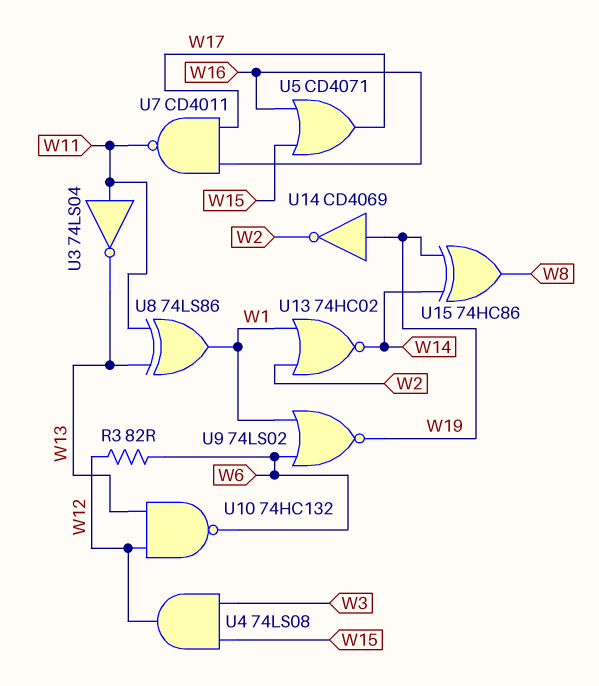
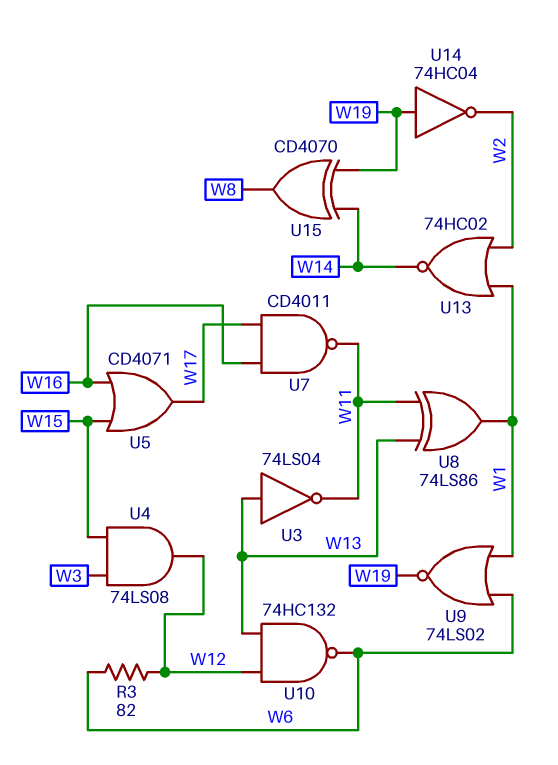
U3: NOT 74LS04 (in W11, out W13) -> NOT 74LS04 (in W13, out W11)
U14: NOT CD4069 (in W19, out W2) -> NOT 74HC04 (in W19, out W2)
U15: XOR 74HC86 (in W14, in W19, out W8) -> XOR CD4070 (in W14, in W19, out W8)

